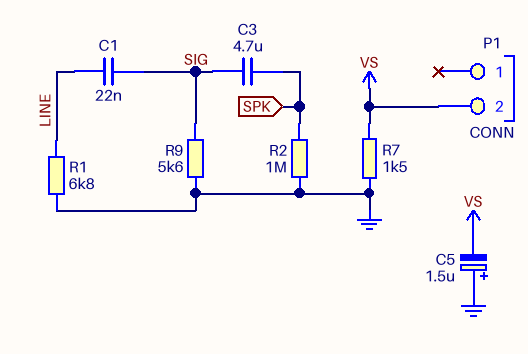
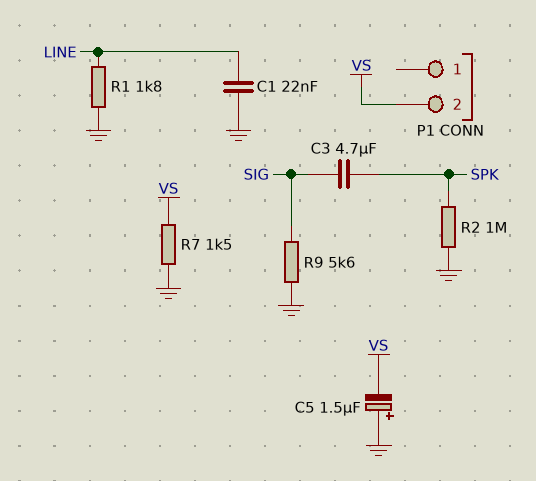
C1: 22nF (LINE, SIG) -> 22nF (GND, LINE)
R1: 6.8k (GND, LINE) -> 1.8k (GND, LINE)

